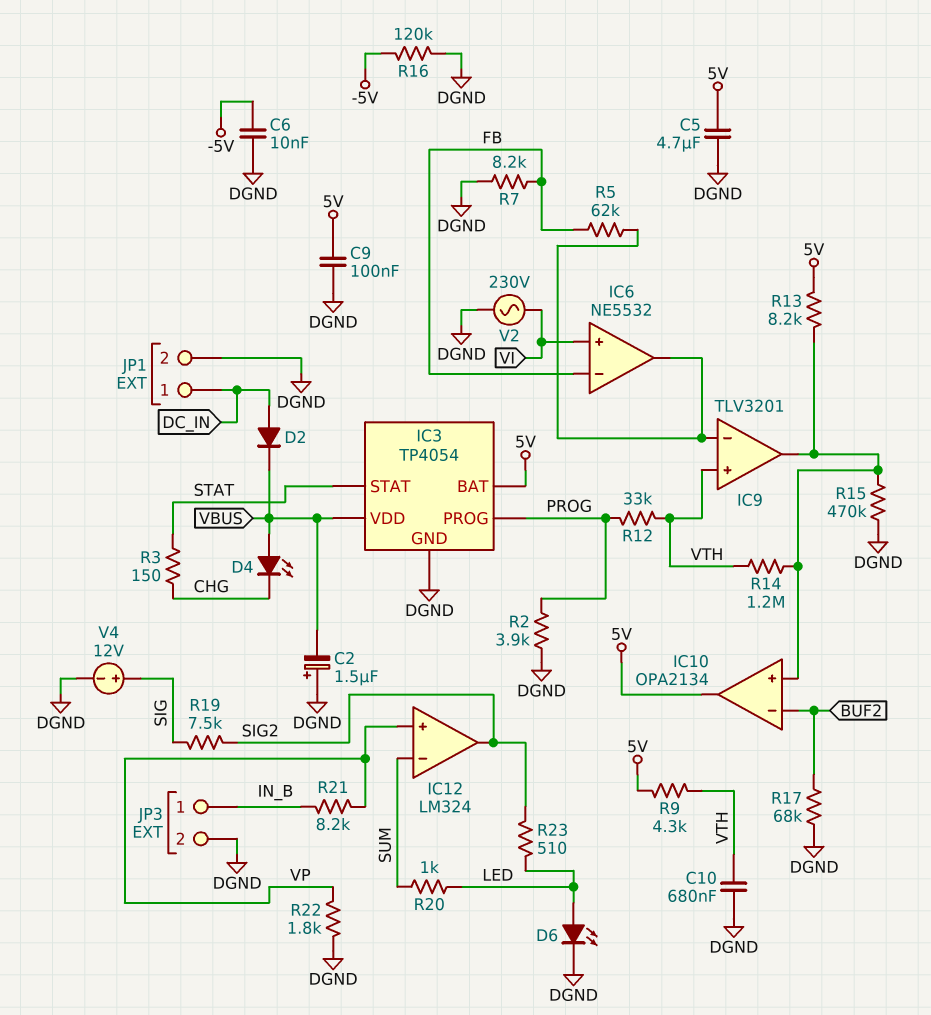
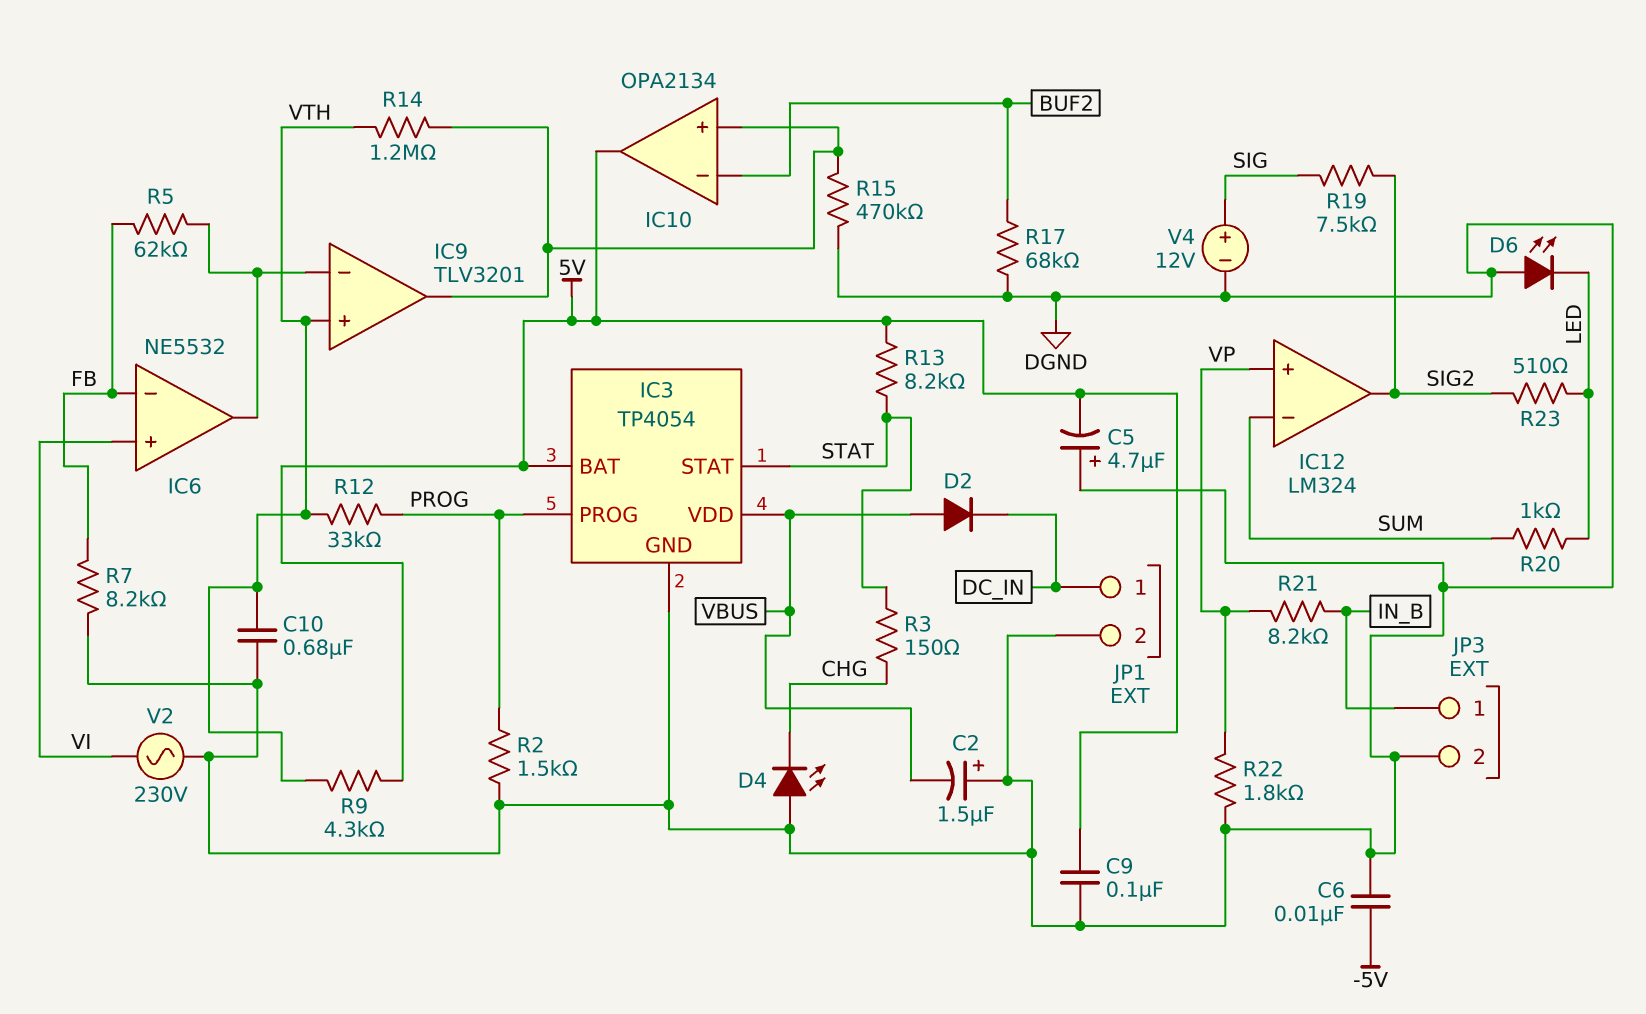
C5: 4.7uF (5V, DGND) -> 4.7uF (plus DGND, minus 5V)
D2: diode (A DC_IN, K VBUS) -> diode (A VBUS, K DC_IN)
D4: LED (A VBUS, K CHG) -> LED (A DGND, K CHG)
D6: LED (A LED, K DGND) -> LED (A DGND, K LED)
R2: 3.9k (DGND, PROG) -> 1.5k (DGND, PROG)
R13: 8.2k (5V, IC9/out) -> 8.2k (5V, STAT)
R16: 120k (-5V, DGND) -> none

